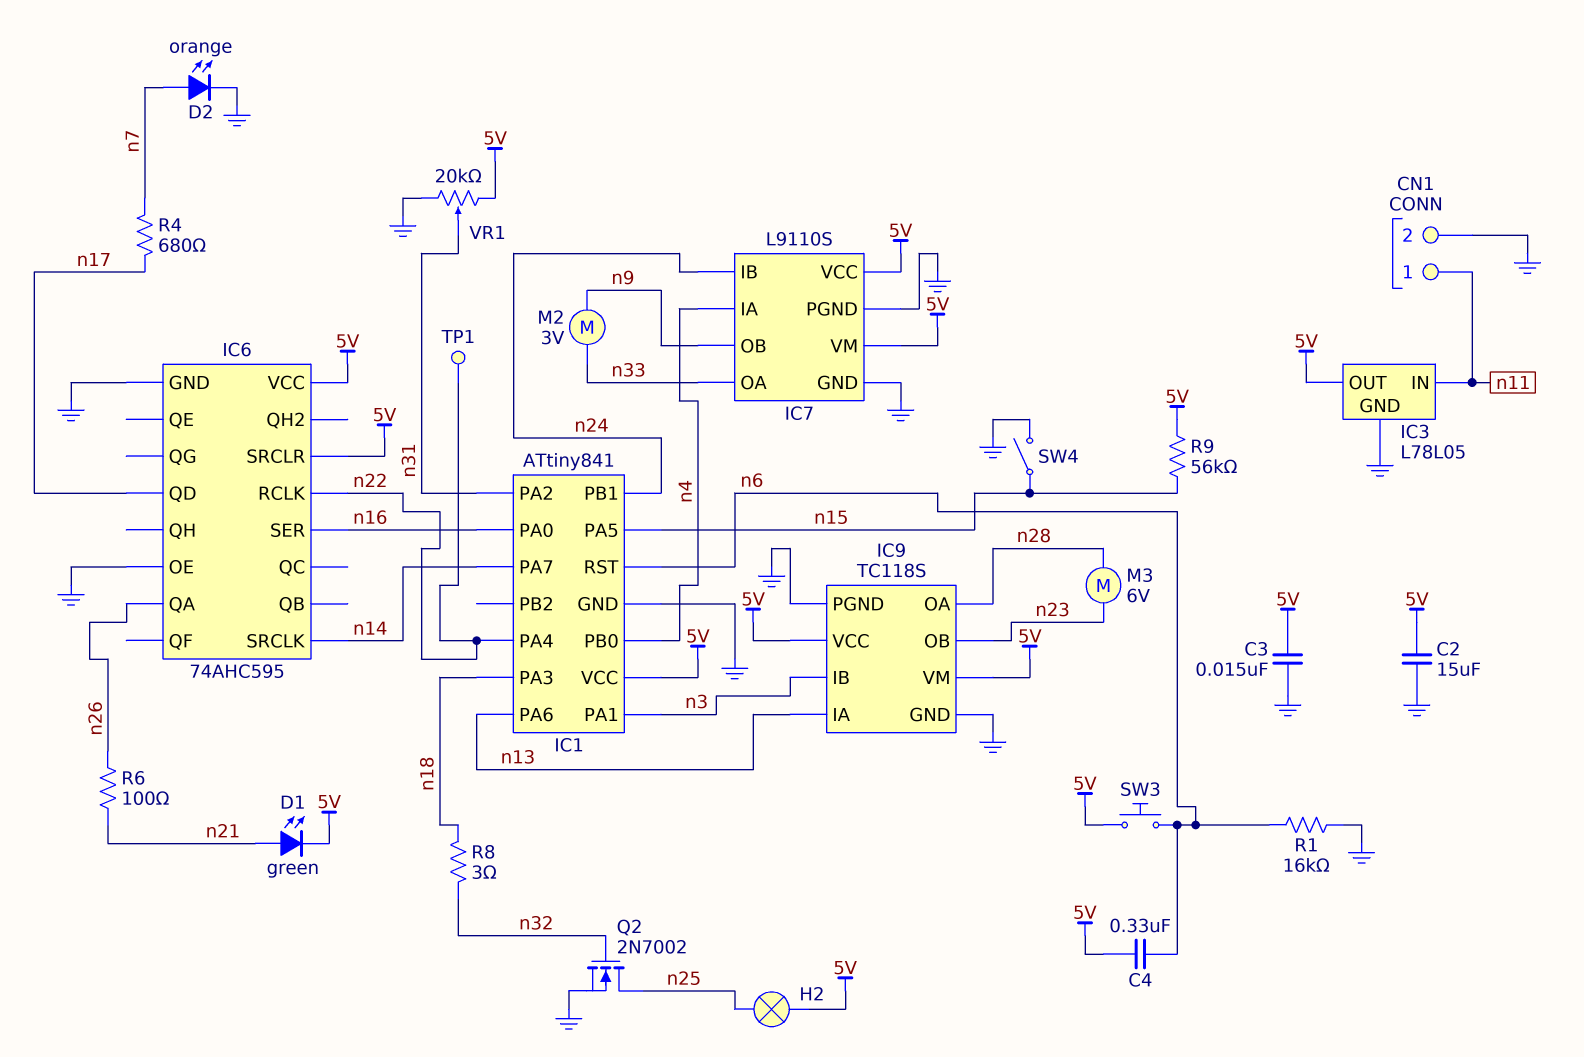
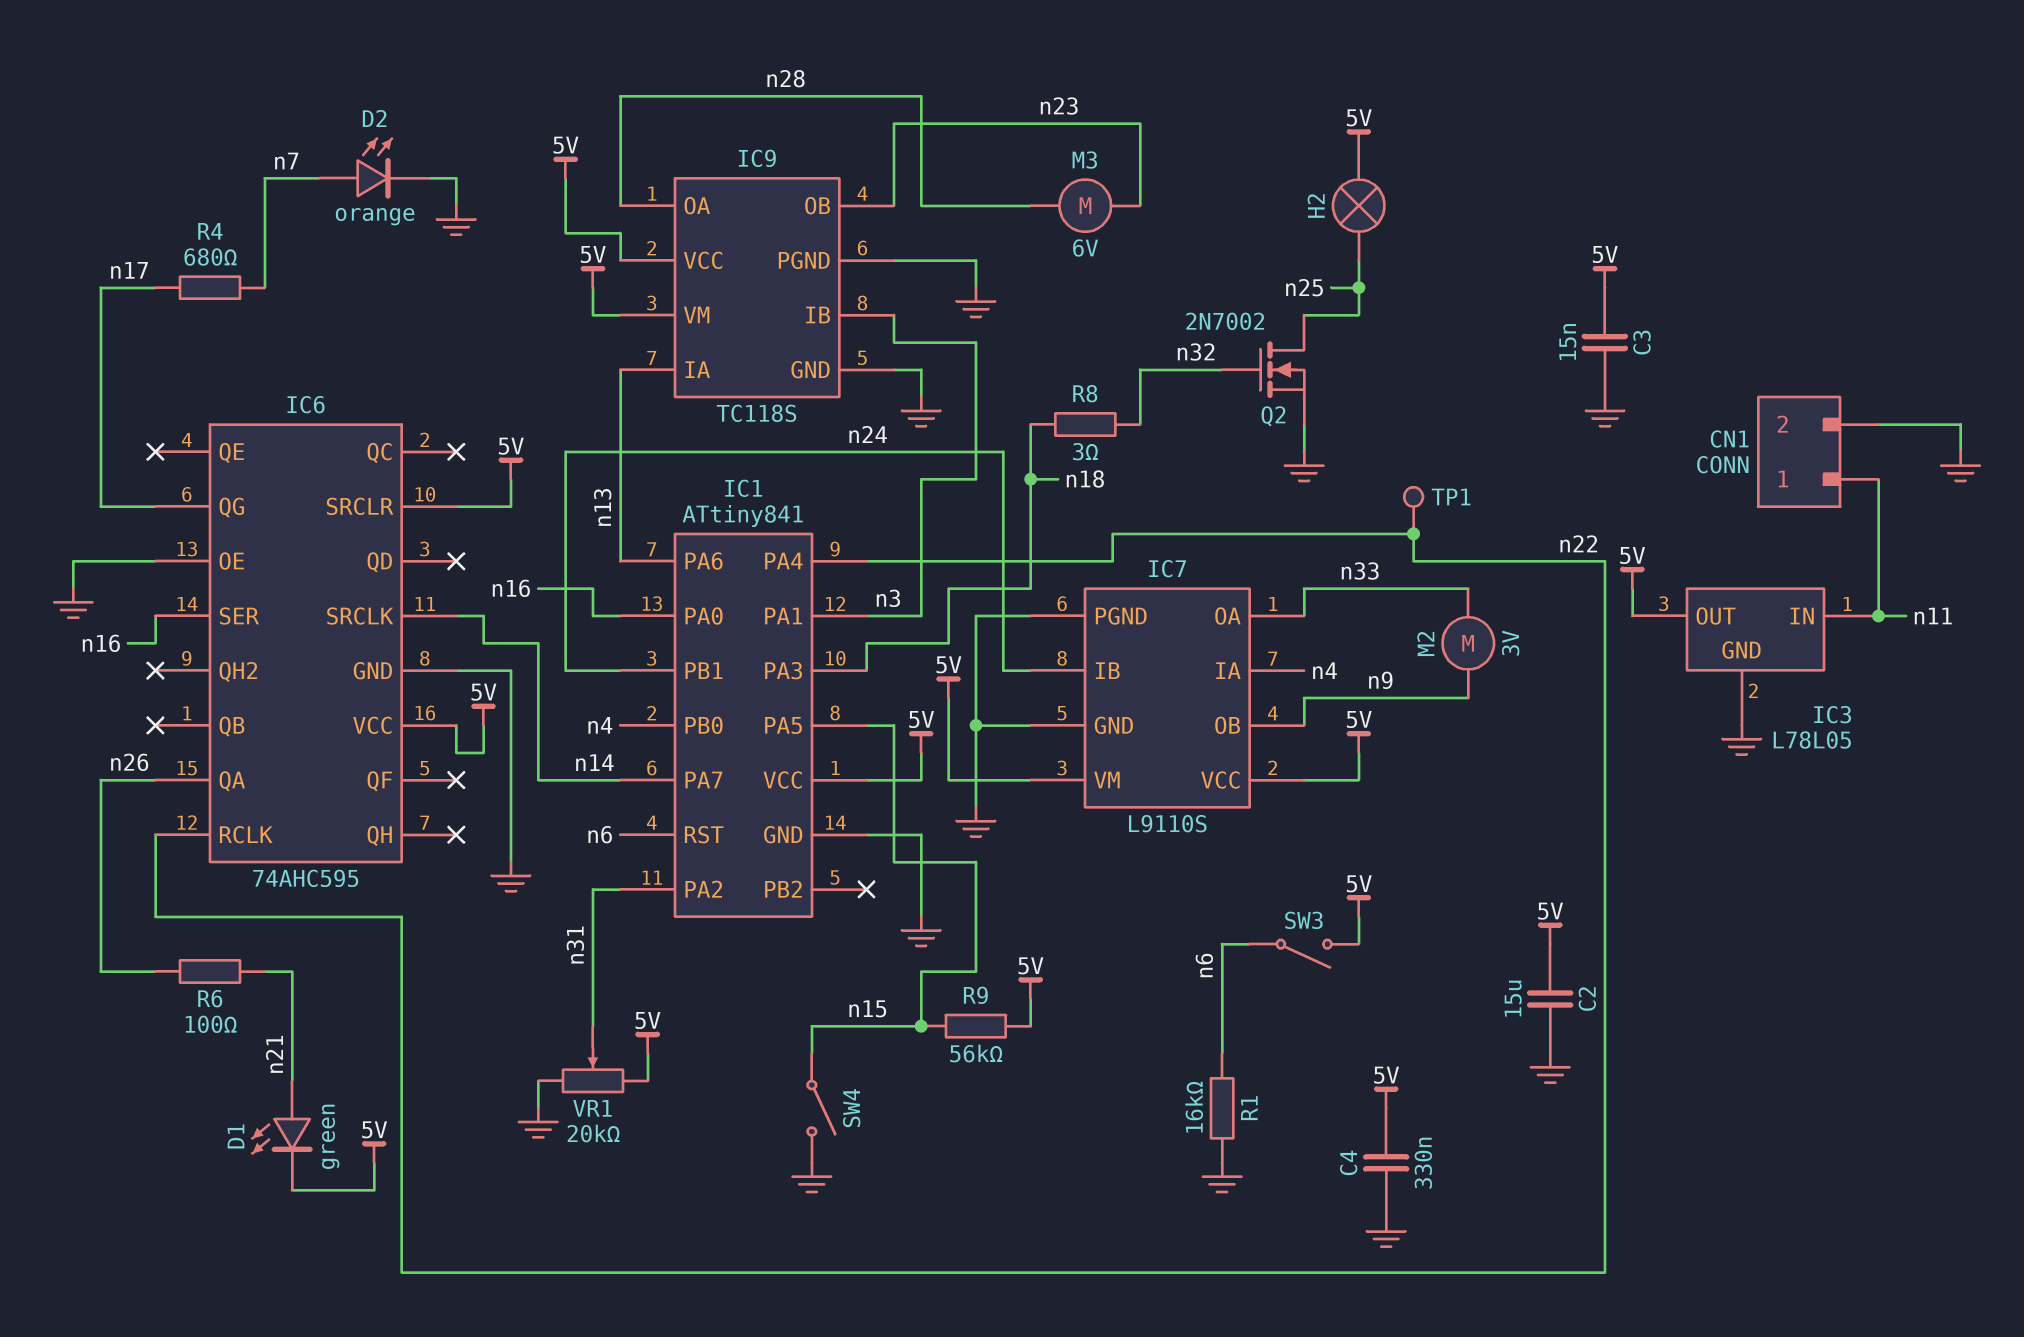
C4: 330nF (5V, n6) -> 330nF (5V, GND)
IC6 pin QD: n17 -> none
IC6 pin QG: none -> n17
SW3: button (5V, n6) -> switch (5V, n6)

